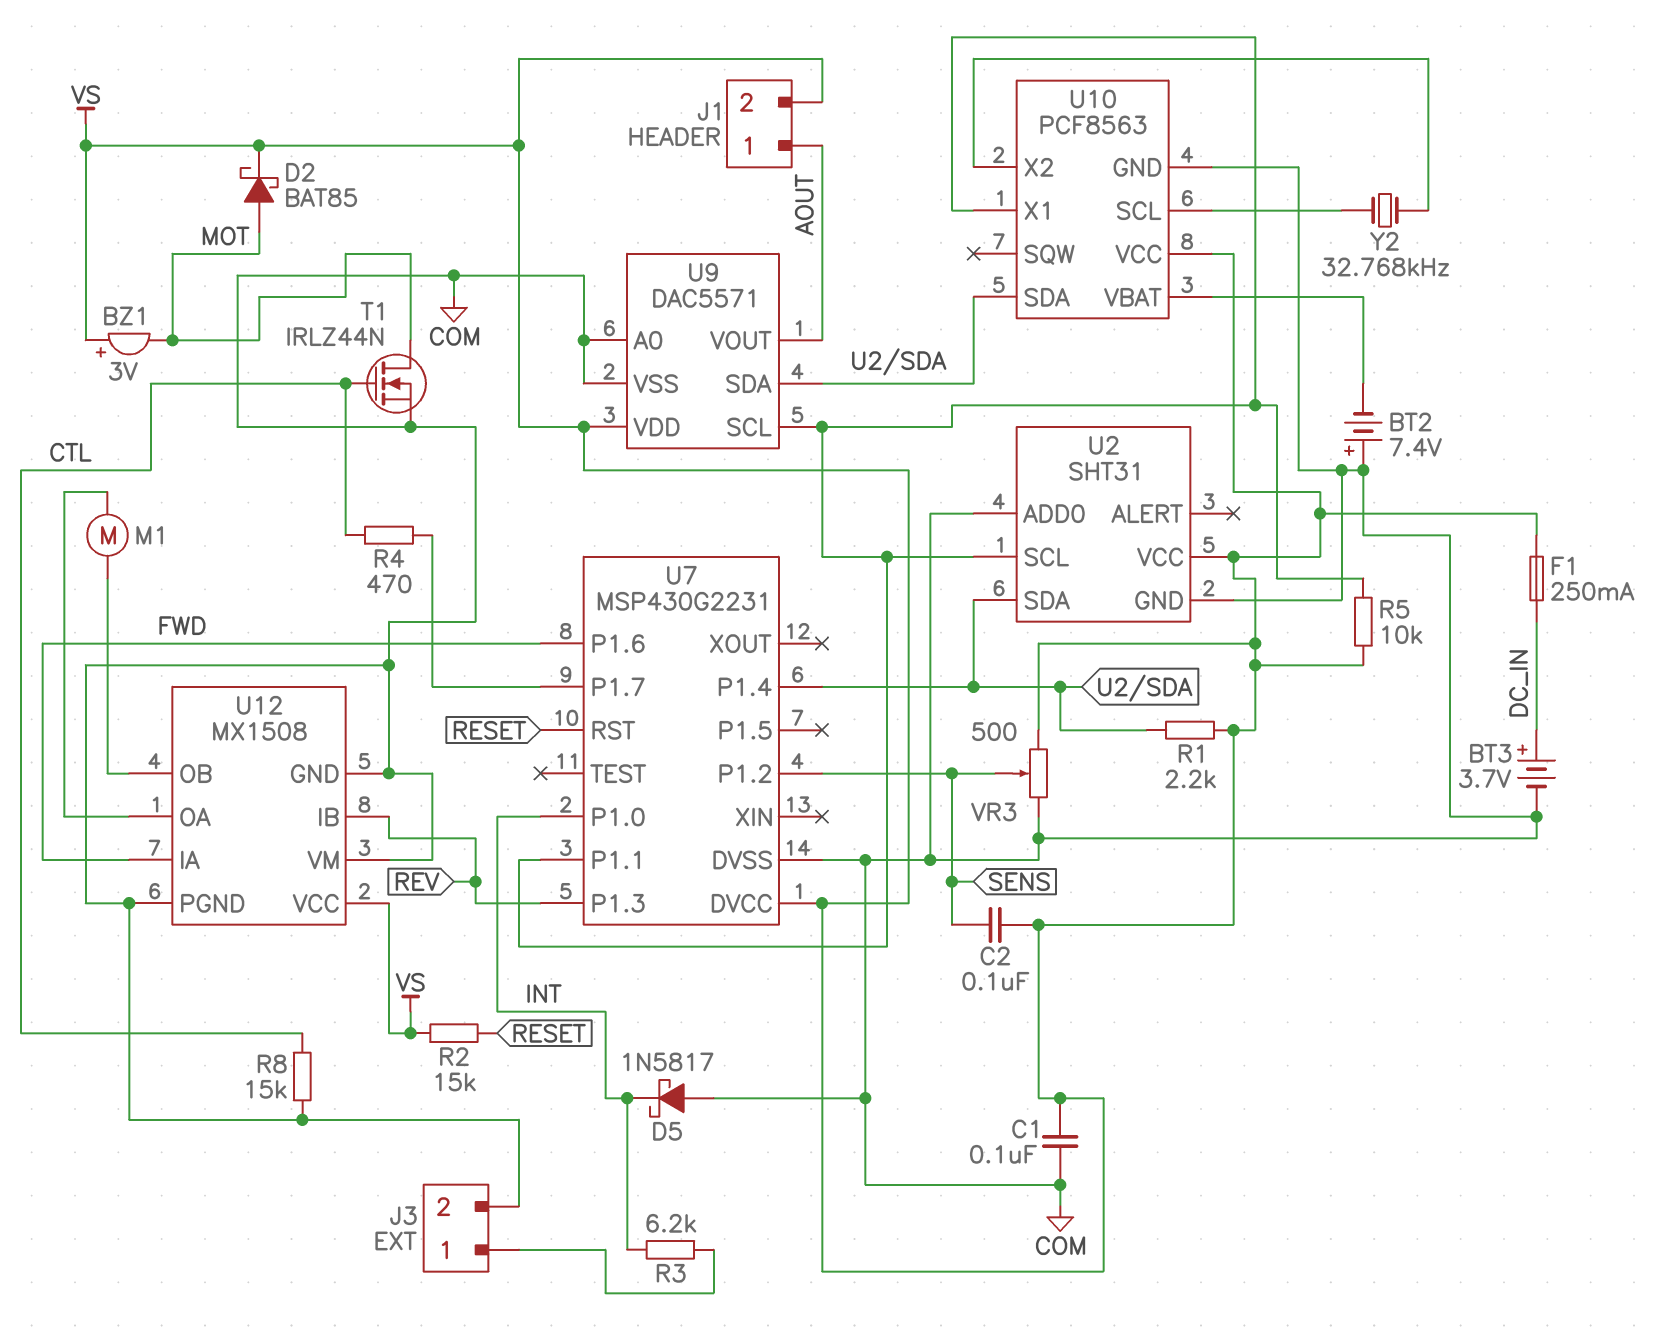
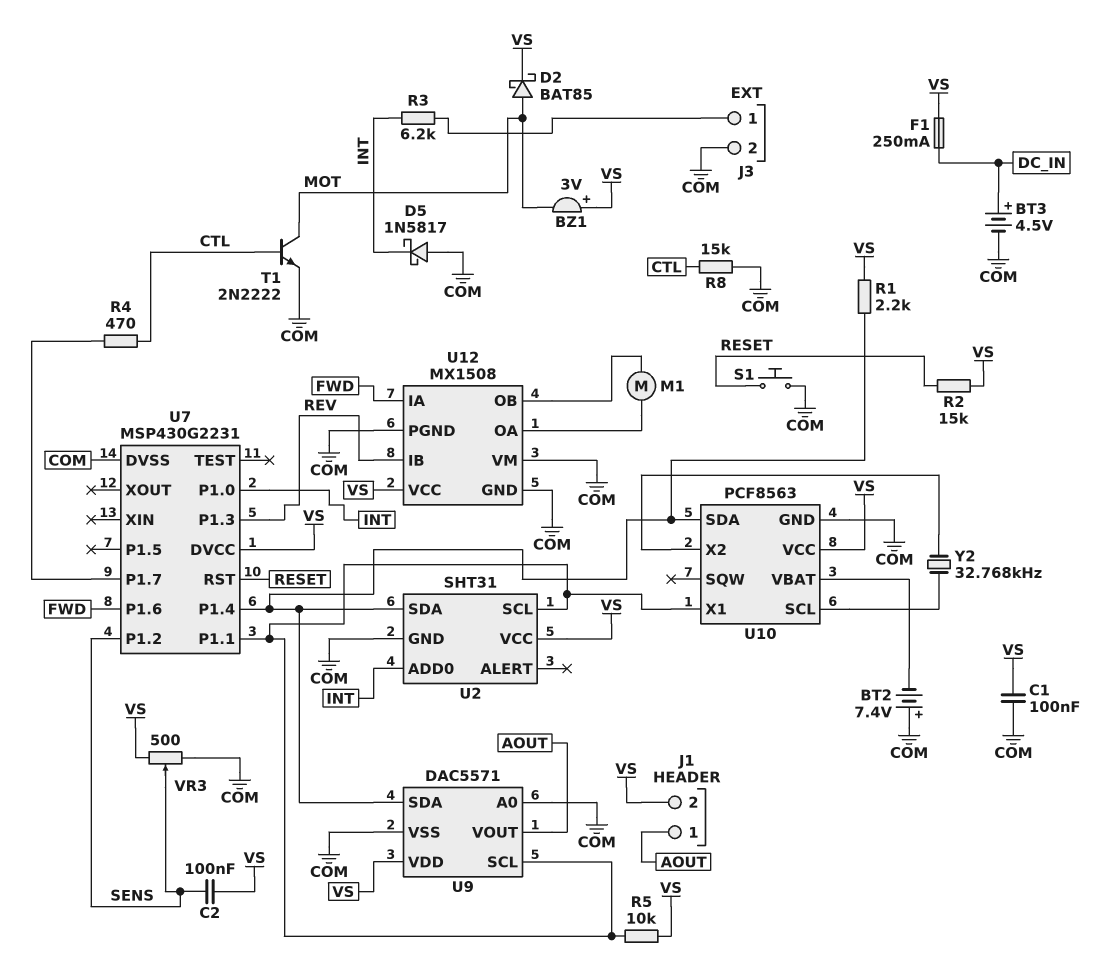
BT3: 3.7V (plus DC_IN, minus COM) -> 4.5V (plus DC_IN, minus COM)
S1: none -> button (COM, RESET)
T1: NMOS IRLZ44N (G CTL, D MOT, S COM) -> NPN 2N2222 (B CTL, C MOT, E COM)
U2 pin ADD0: COM -> INT

